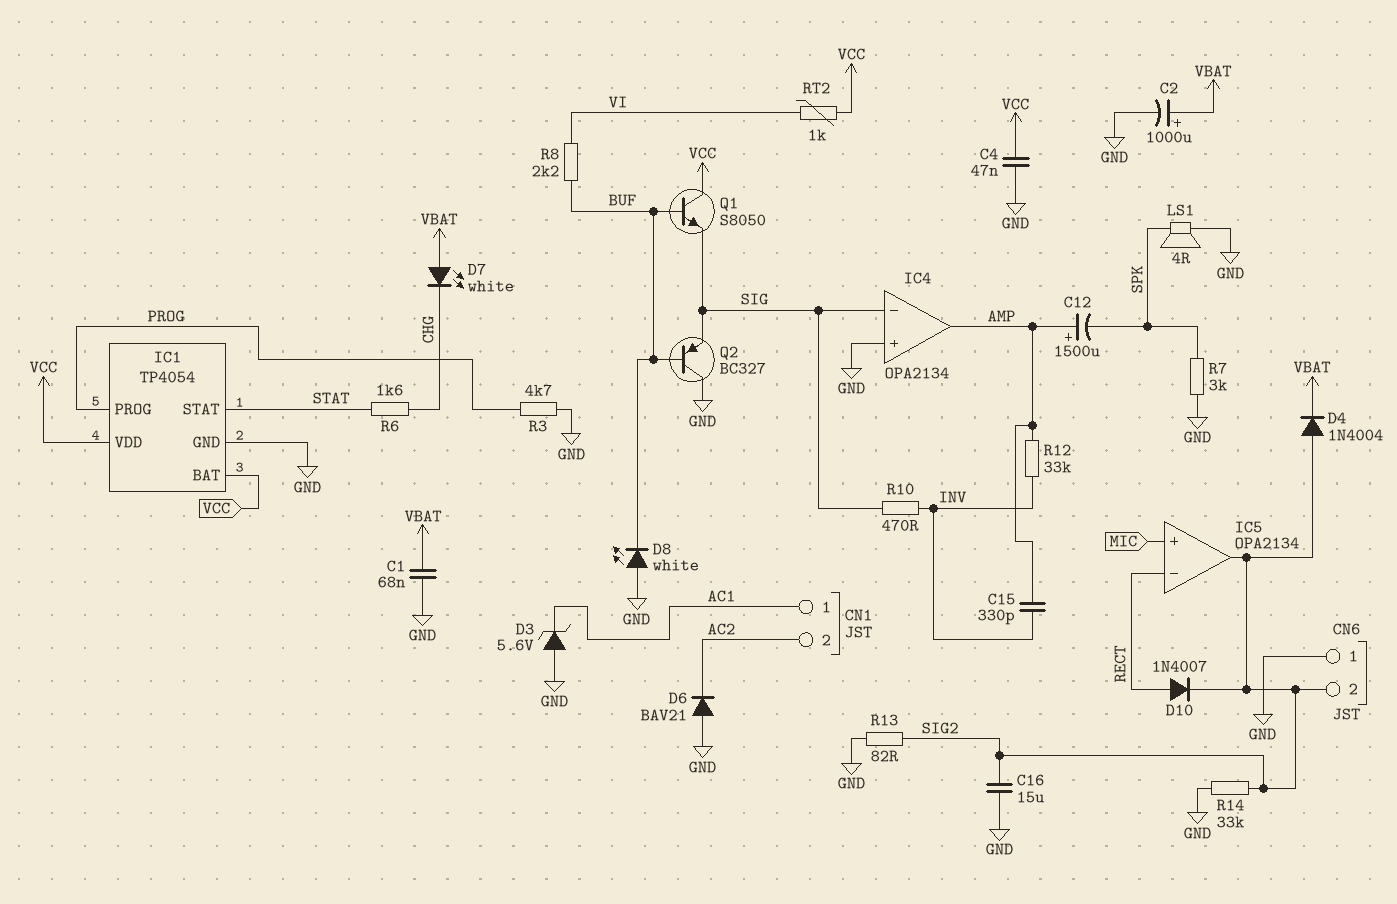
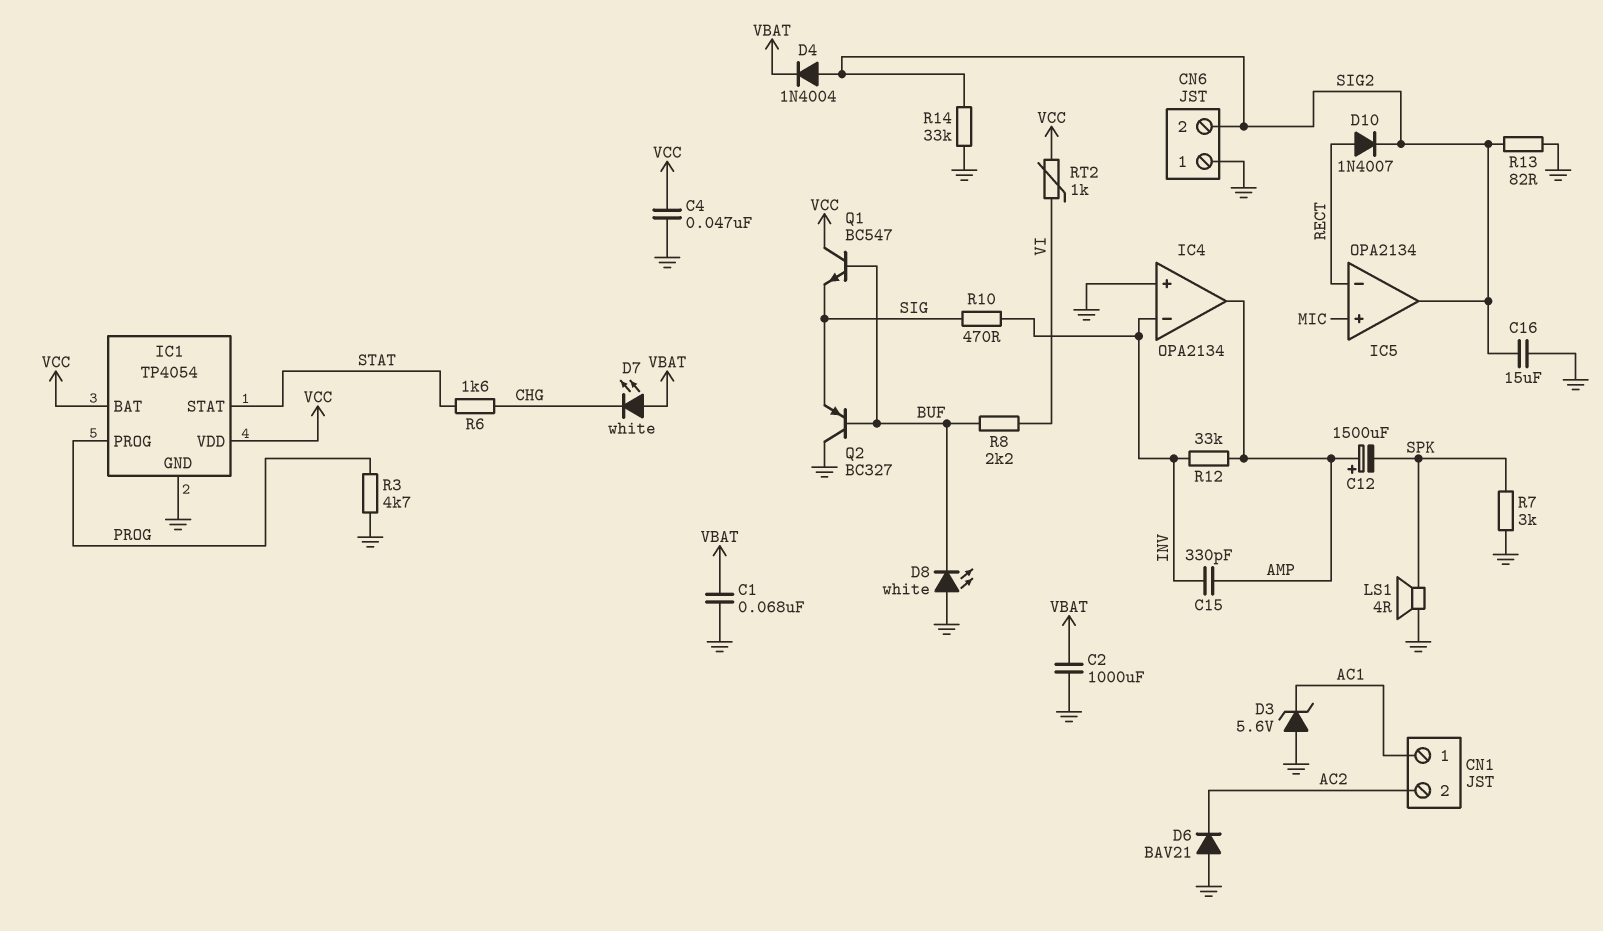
C2: 1000uF (plus VBAT, minus GND) -> 1000uF (GND, VBAT)
IC4 pin in-: SIG -> INV
Q1: NPN S8050 (B BUF, C VCC, E SIG) -> NPN BC547 (B BUF, C VCC, E SIG)

